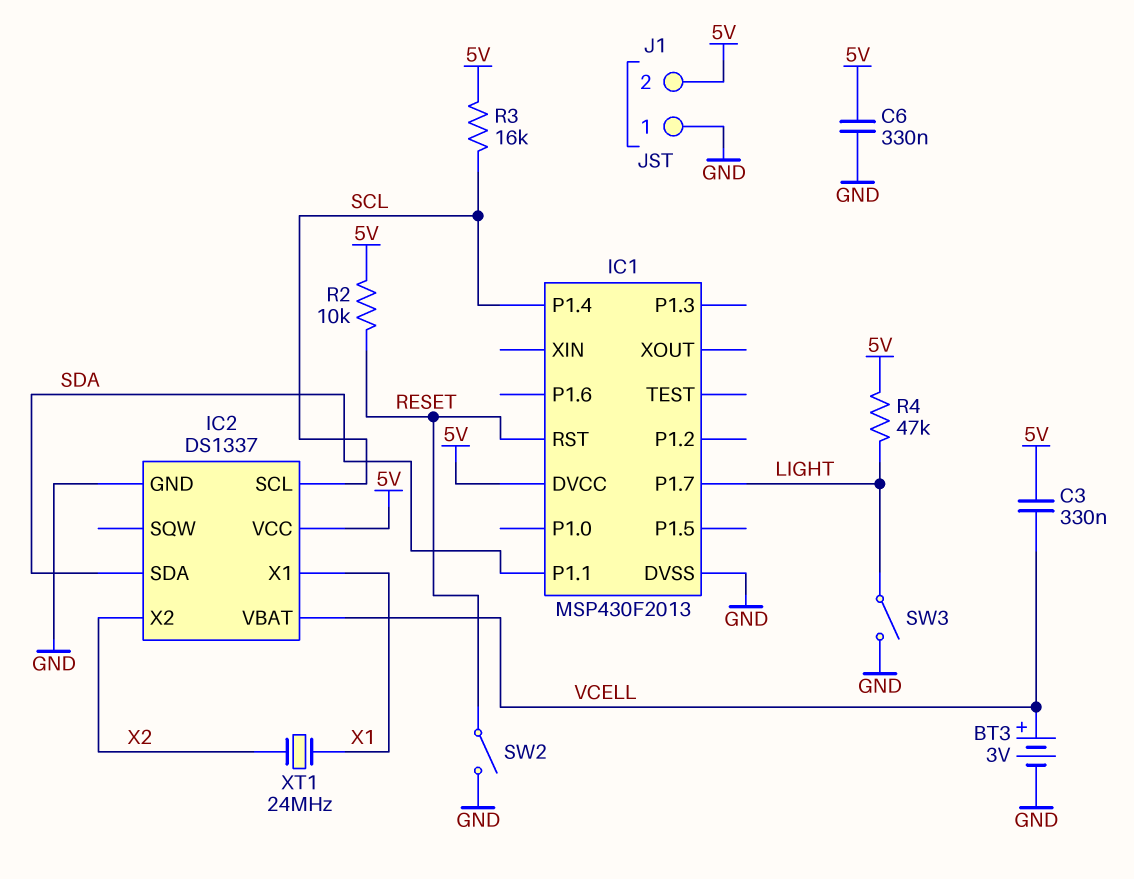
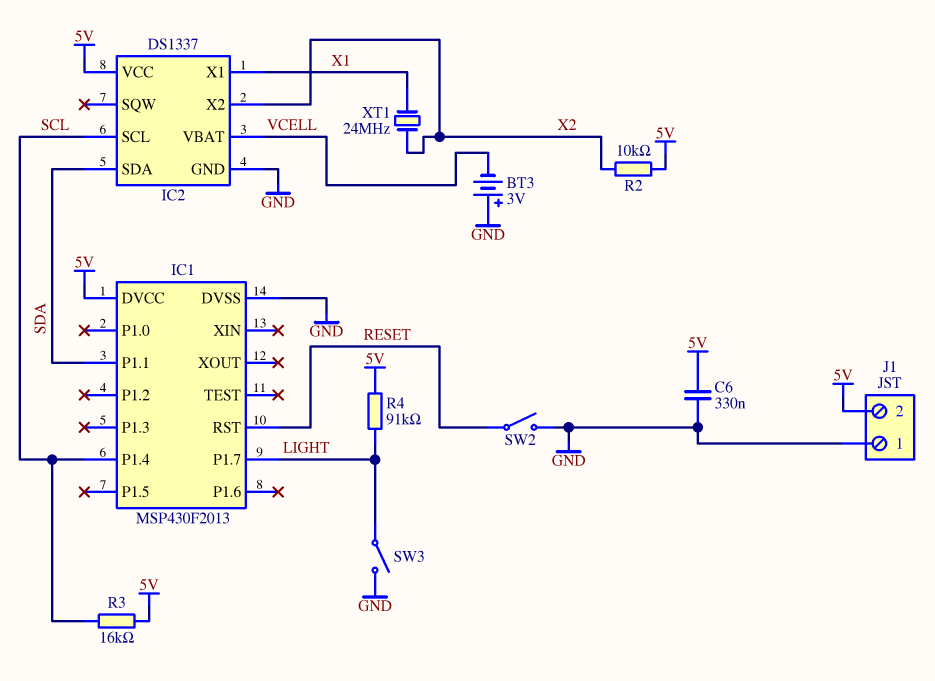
BT3: 3V (plus VCELL, minus GND) -> 3V (plus GND, minus VCELL)
C3: 330nF (5V, VCELL) -> none
R2: 10k (5V, RESET) -> 10k (5V, X2)
R4: 47k (5V, LIGHT) -> 91k (5V, LIGHT)

